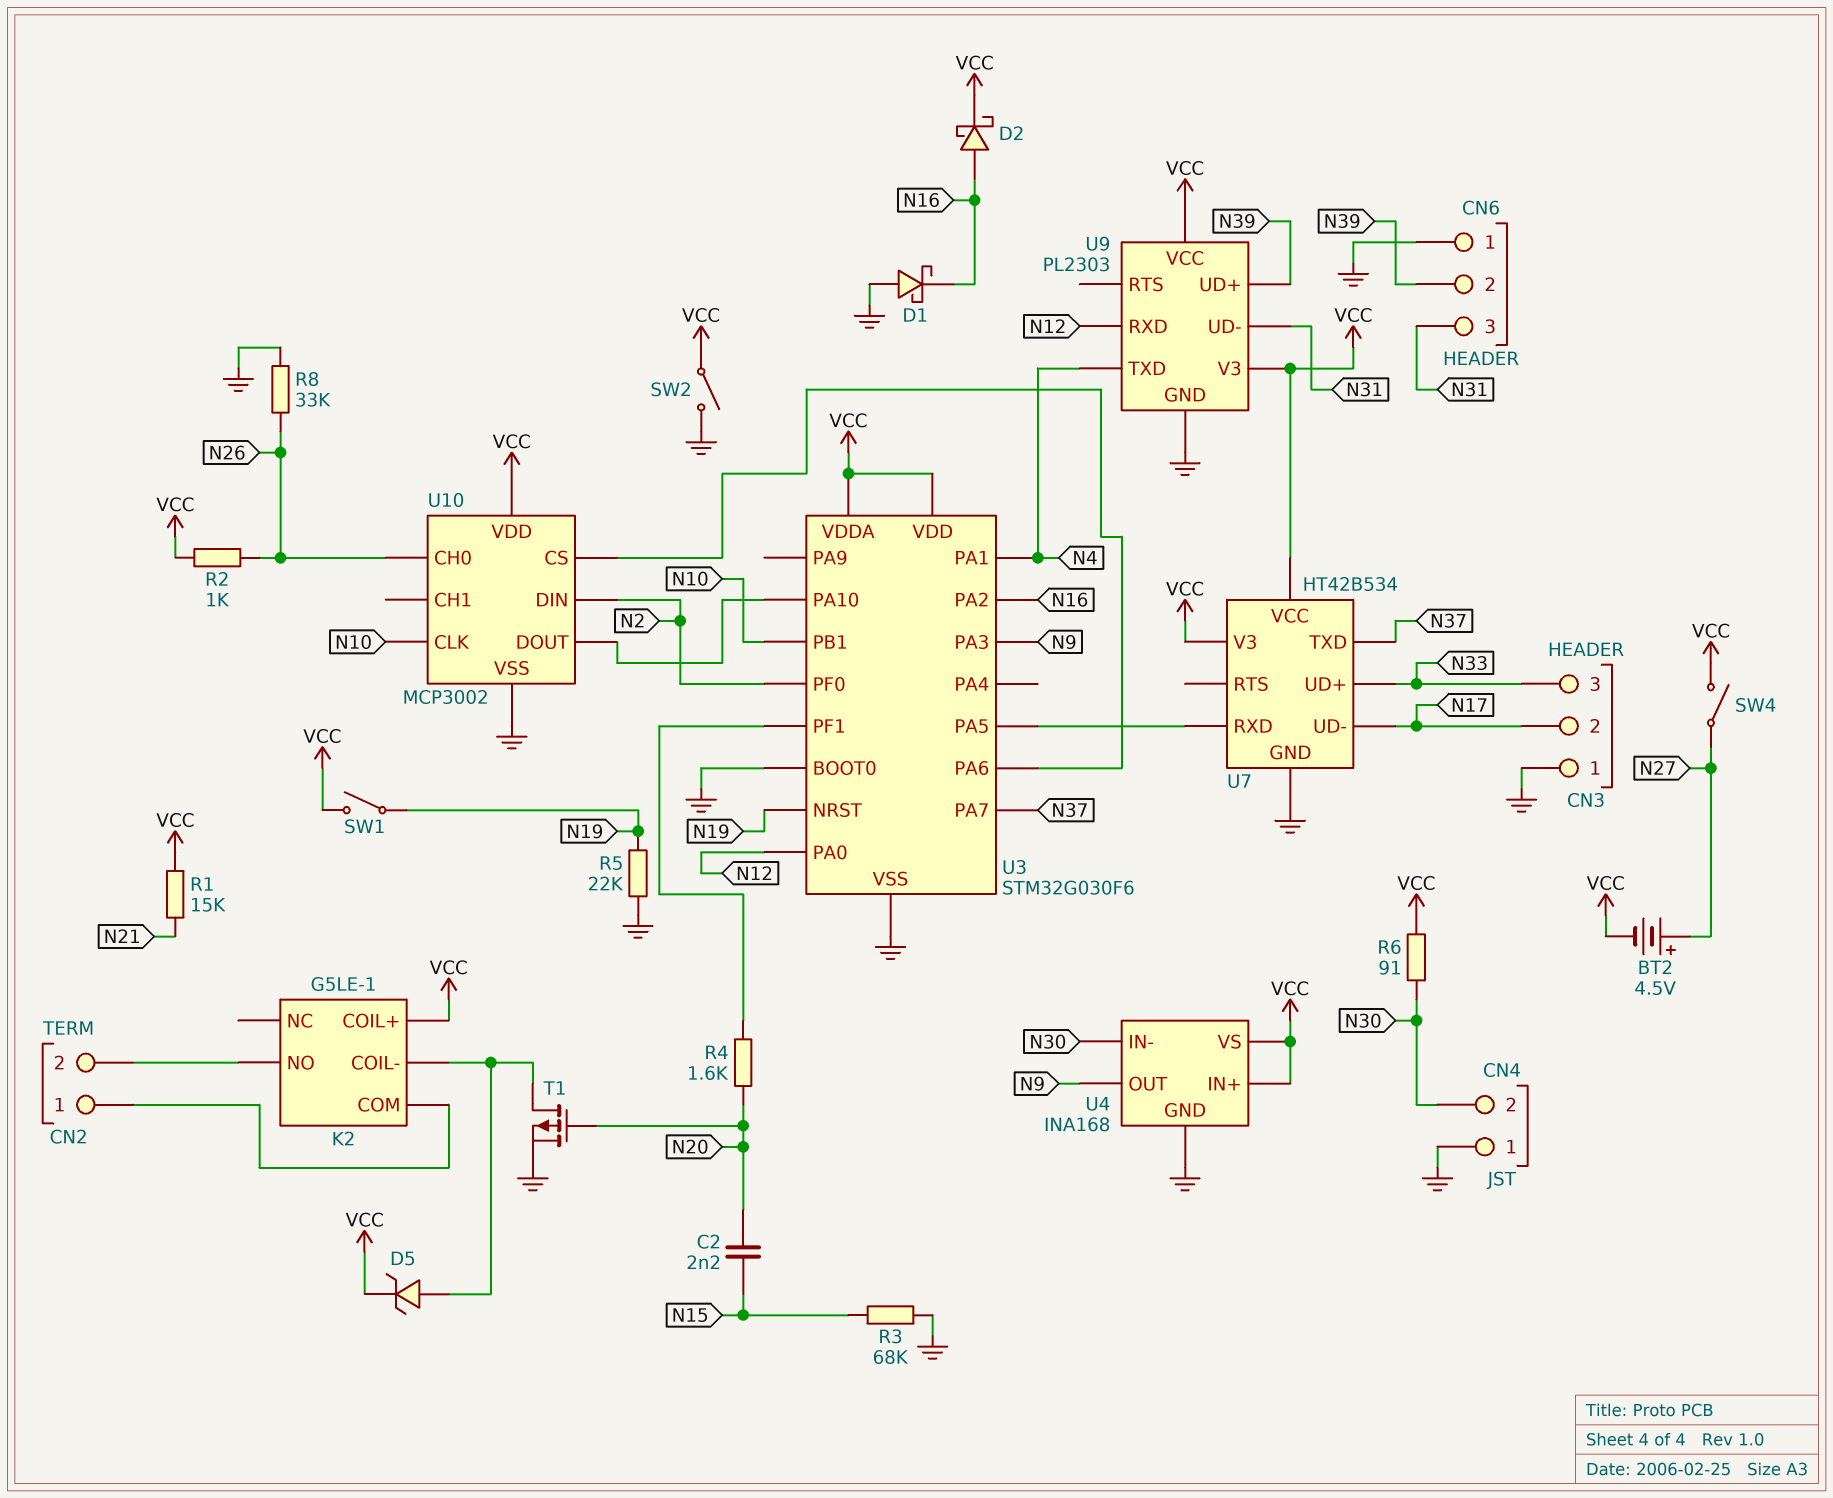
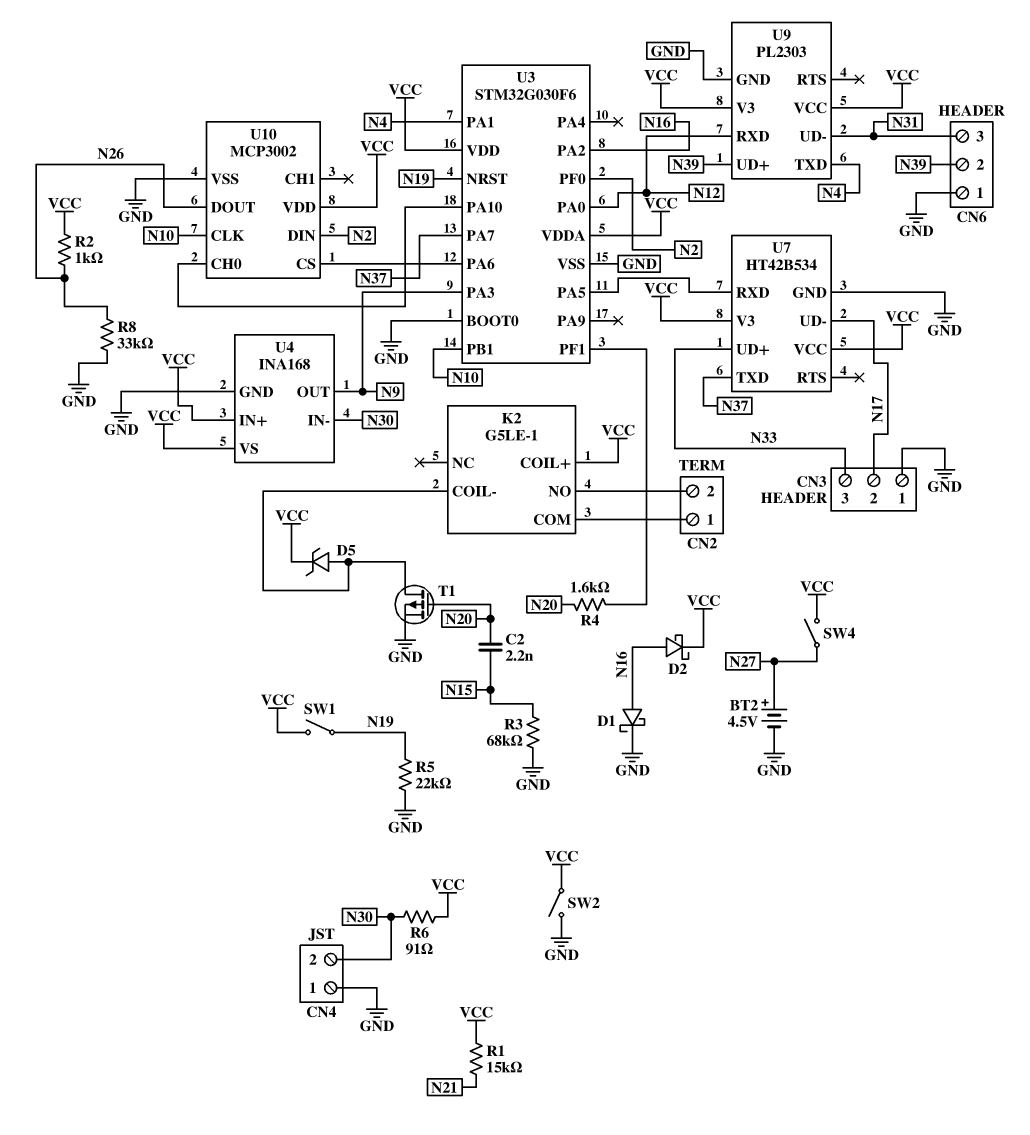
BT2: 4.5V (plus N27, minus VCC) -> 4.5V (plus N27, minus GND)
D1: schottky (A GND, K N16) -> schottky (A N16, K GND)
U10 pin CH0: N26 -> U3/PA10
U10 pin DOUT: U3/PA10 -> N26

